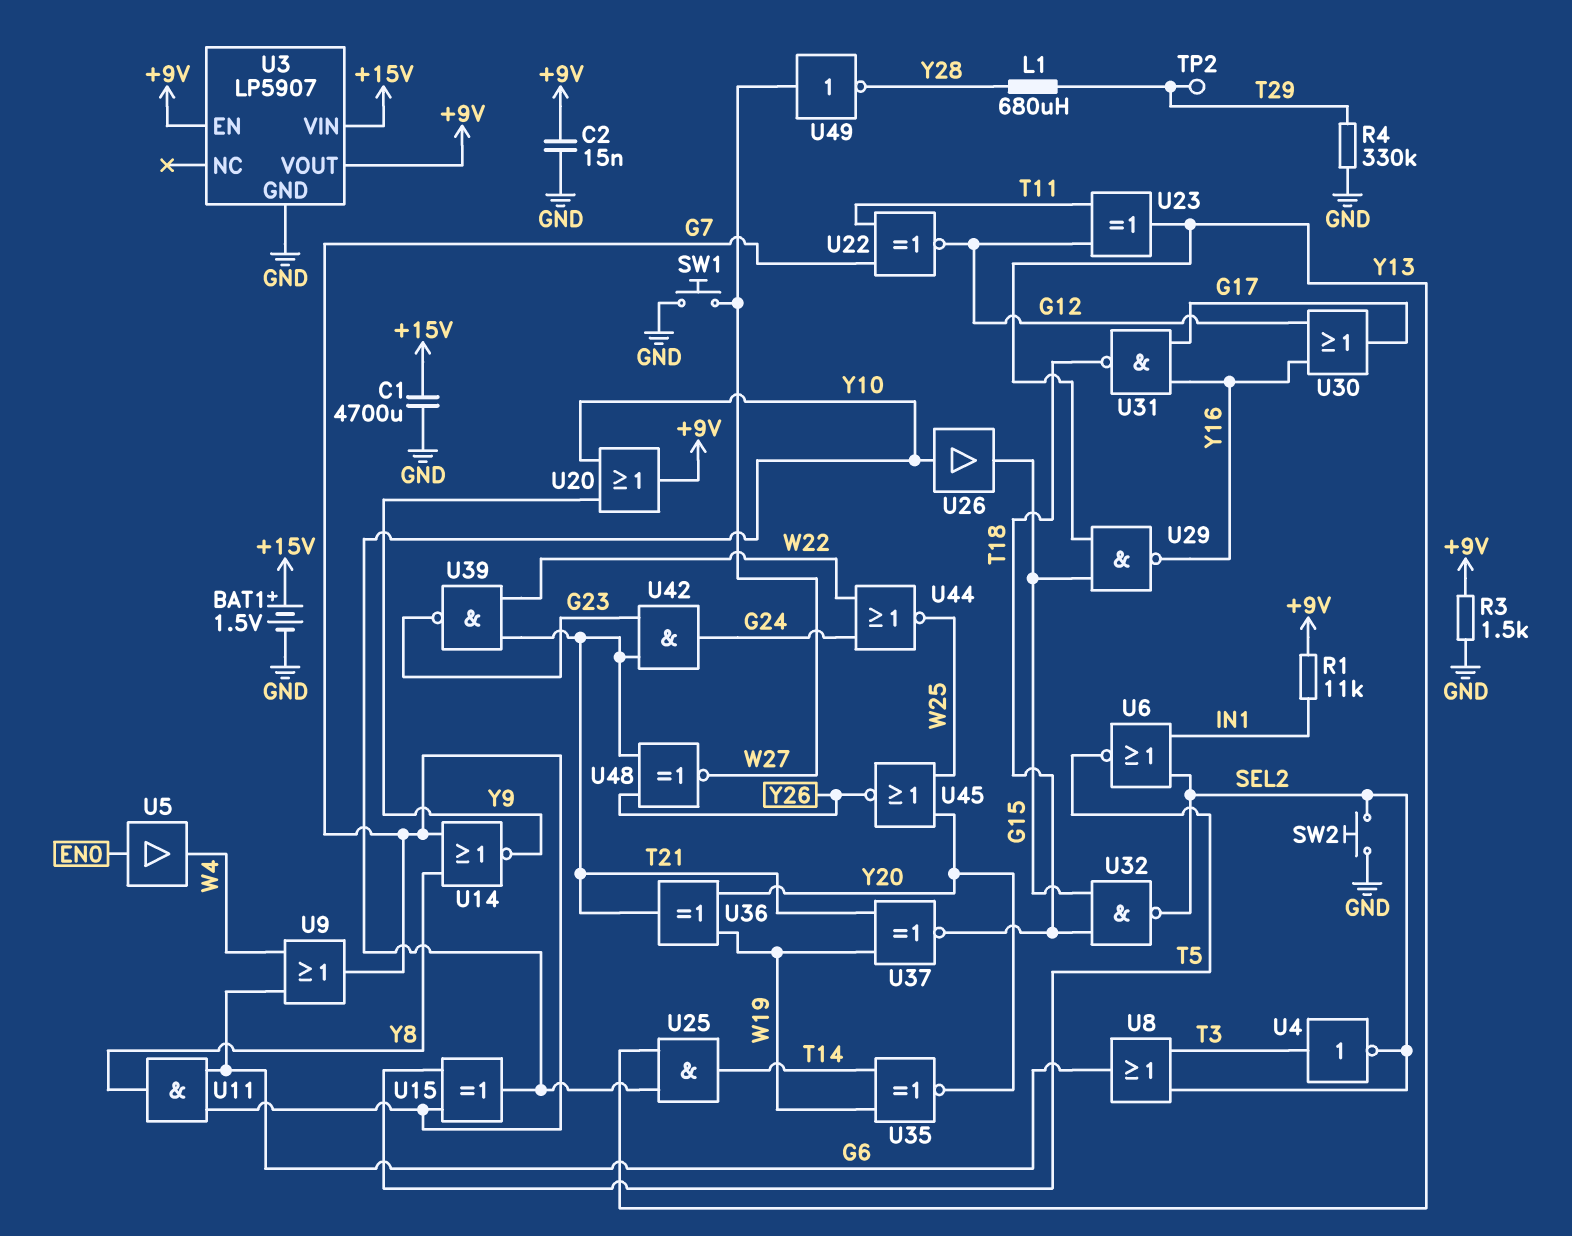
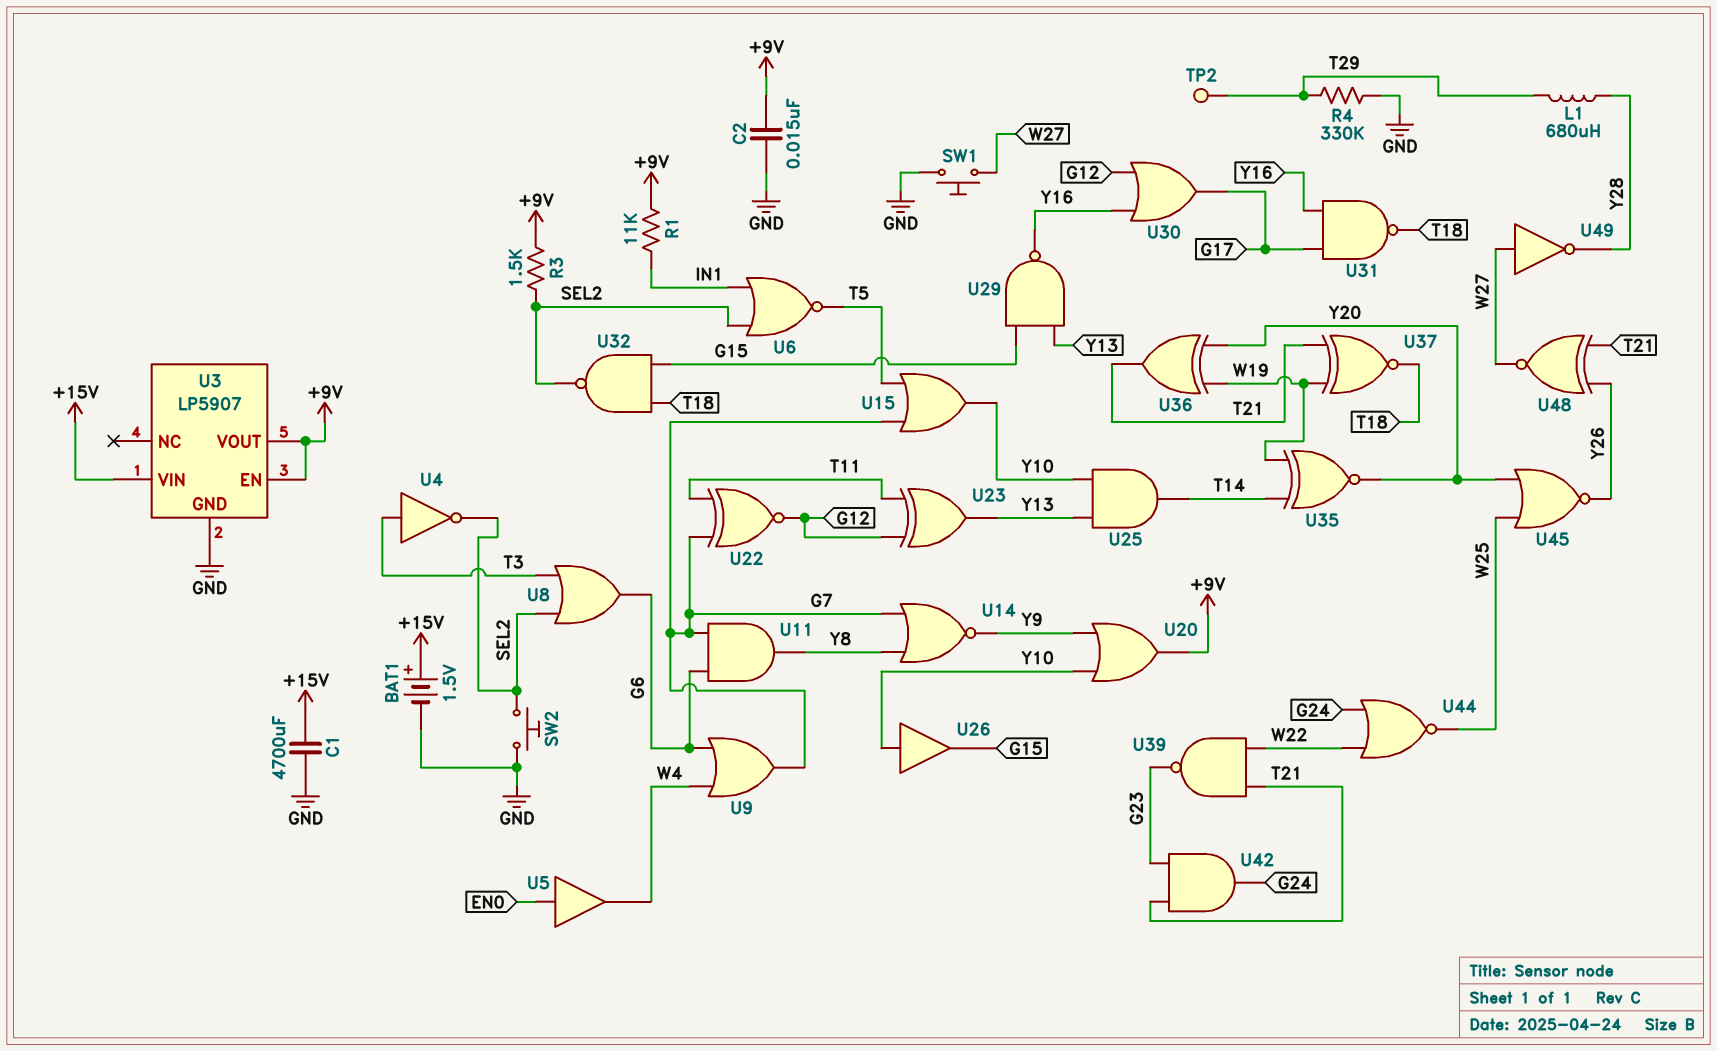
R3: 1.5k (+9V, GND) -> 1.5k (+9V, SEL2)
U15: XOR (in G7, in T5, out Y10) -> OR (in G7, in T5, out Y10)

